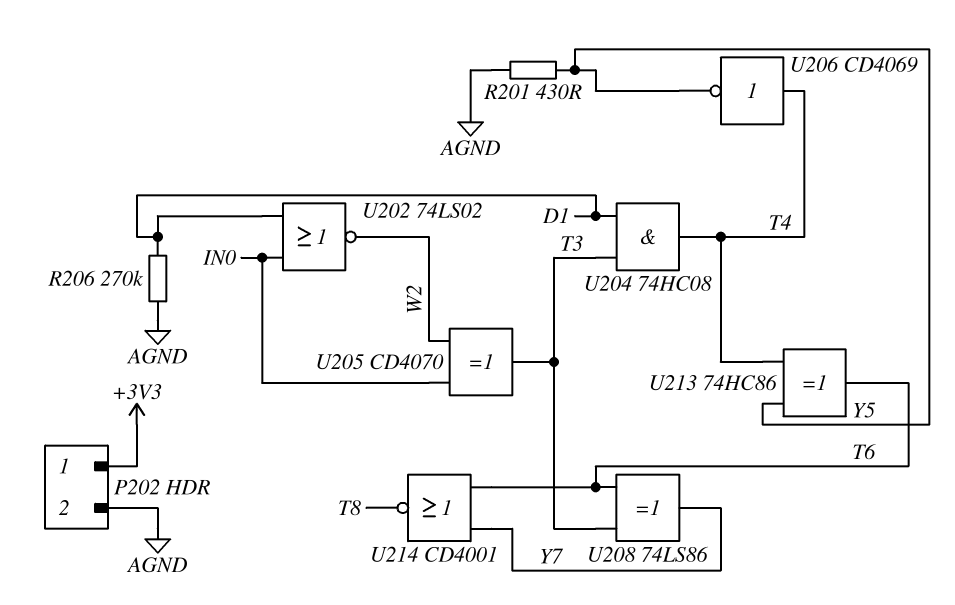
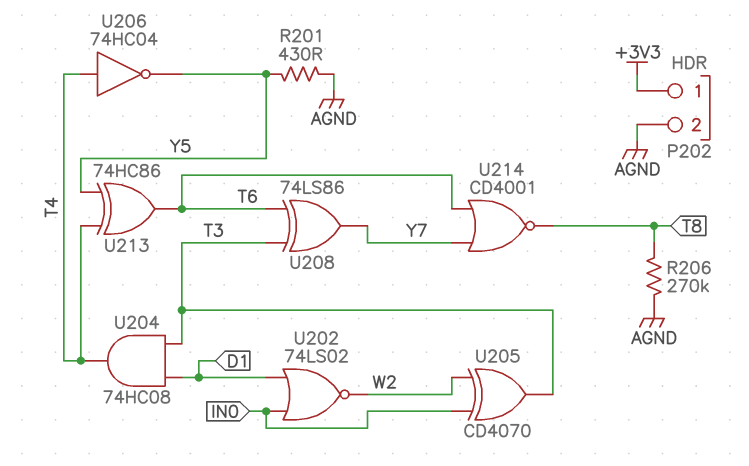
R206: 270k (AGND, D1) -> 270k (AGND, T8)
U206: NOT CD4069 (in T4, out Y5) -> NOT 74HC04 (in T4, out Y5)

